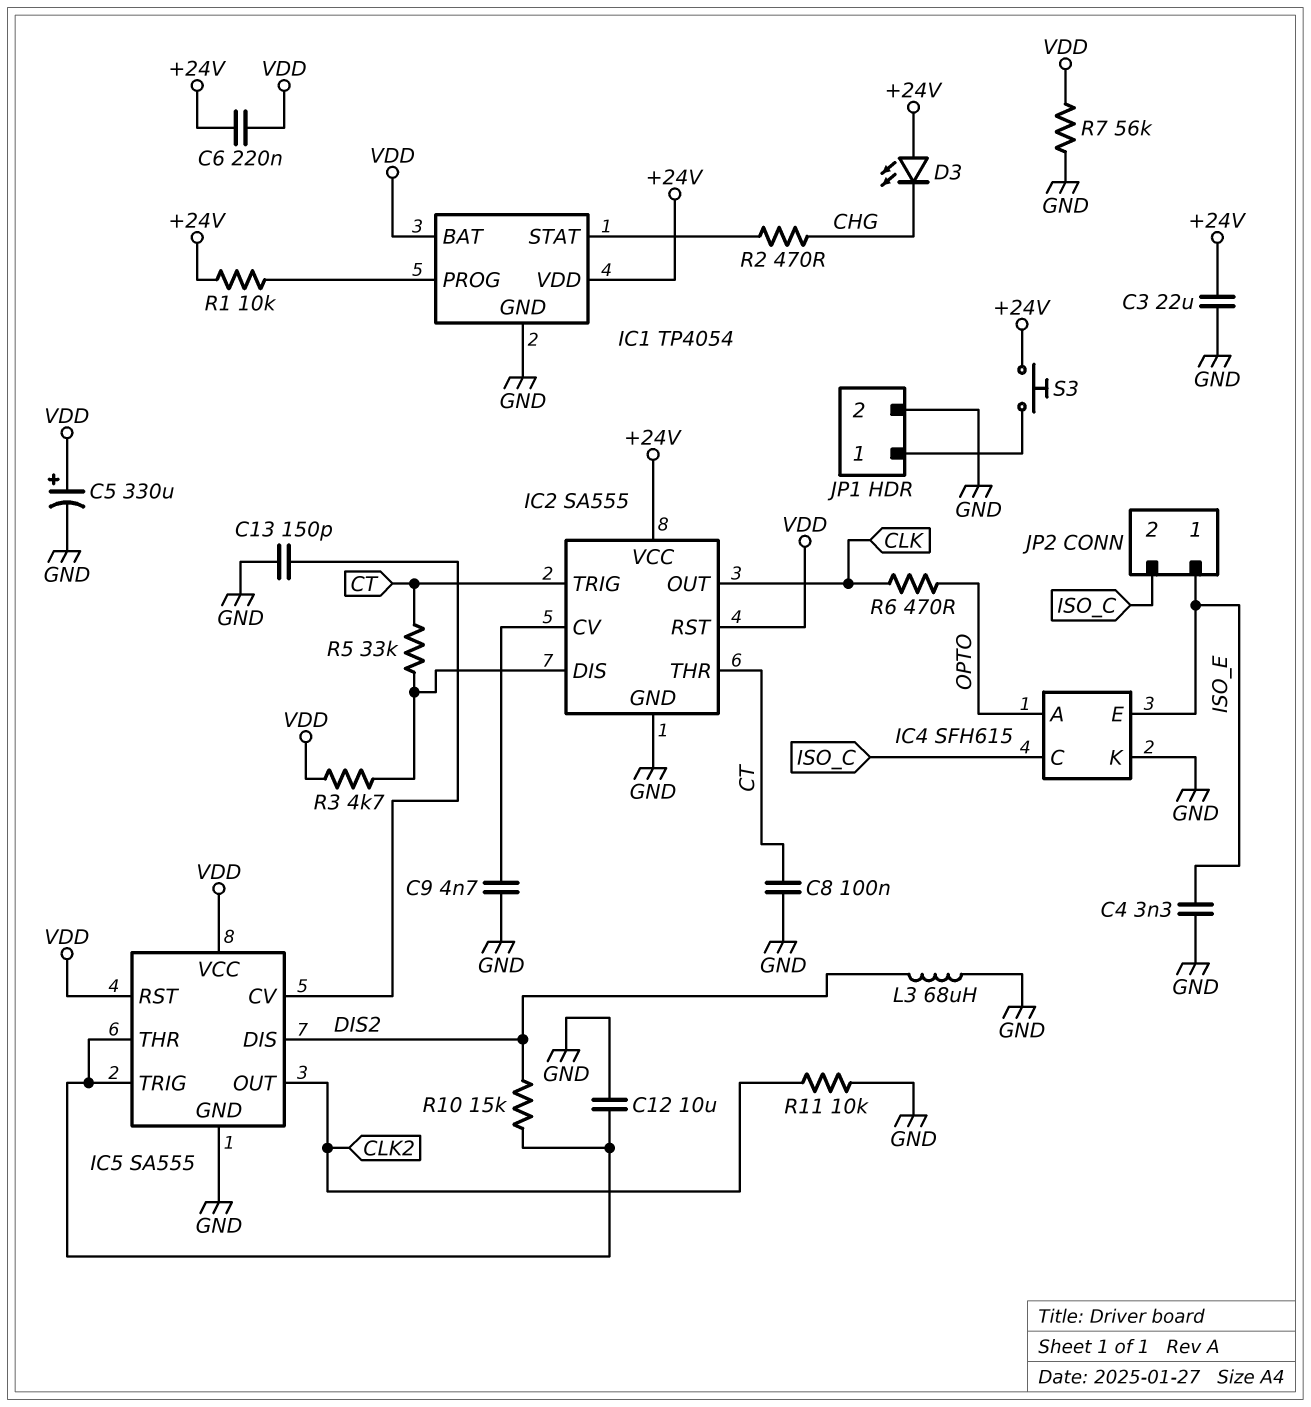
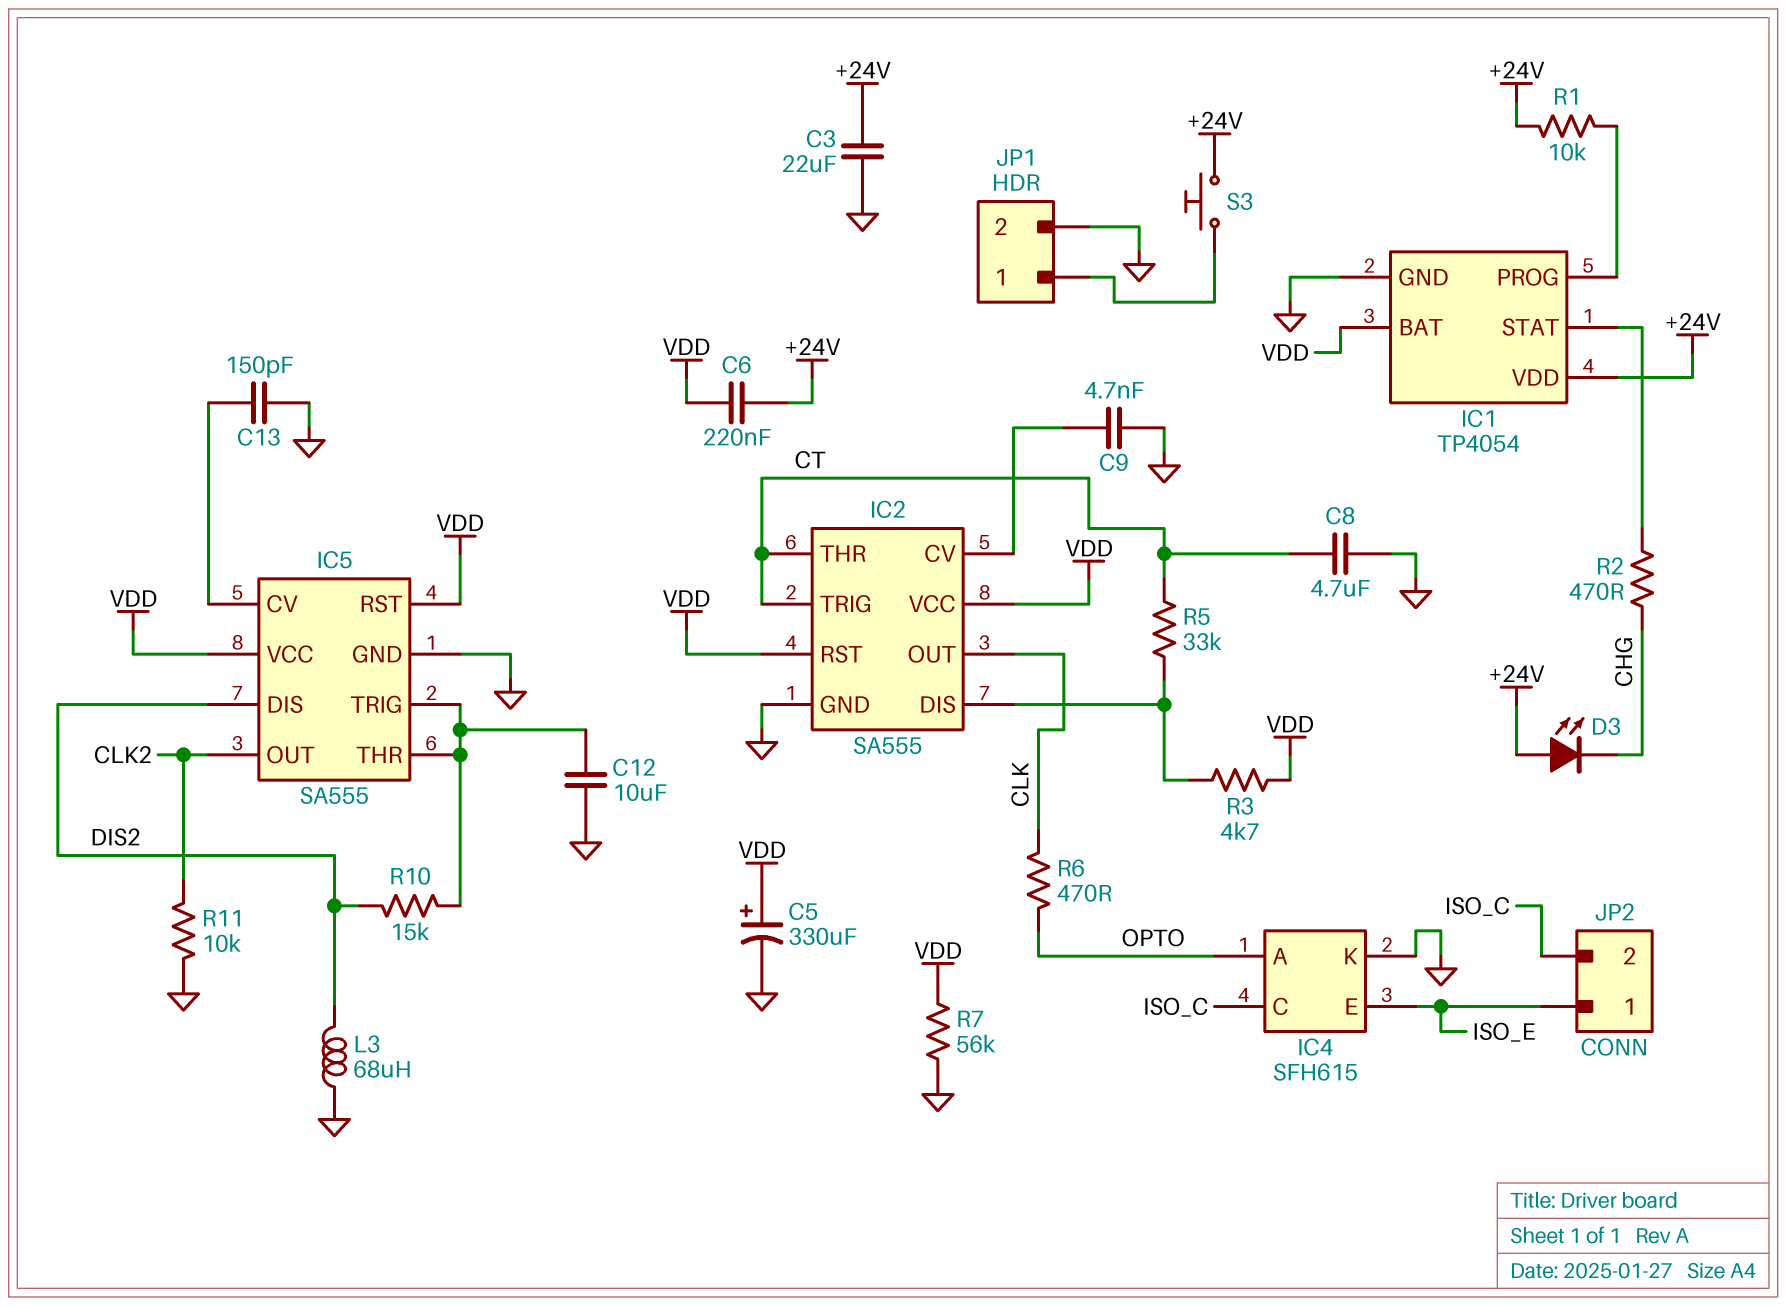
C4: 3.3nF (GND, ISO_E) -> none
C8: 100nF (CT, GND) -> 4.7uF (CT, GND)
IC2 pin VCC: +24V -> VDD

